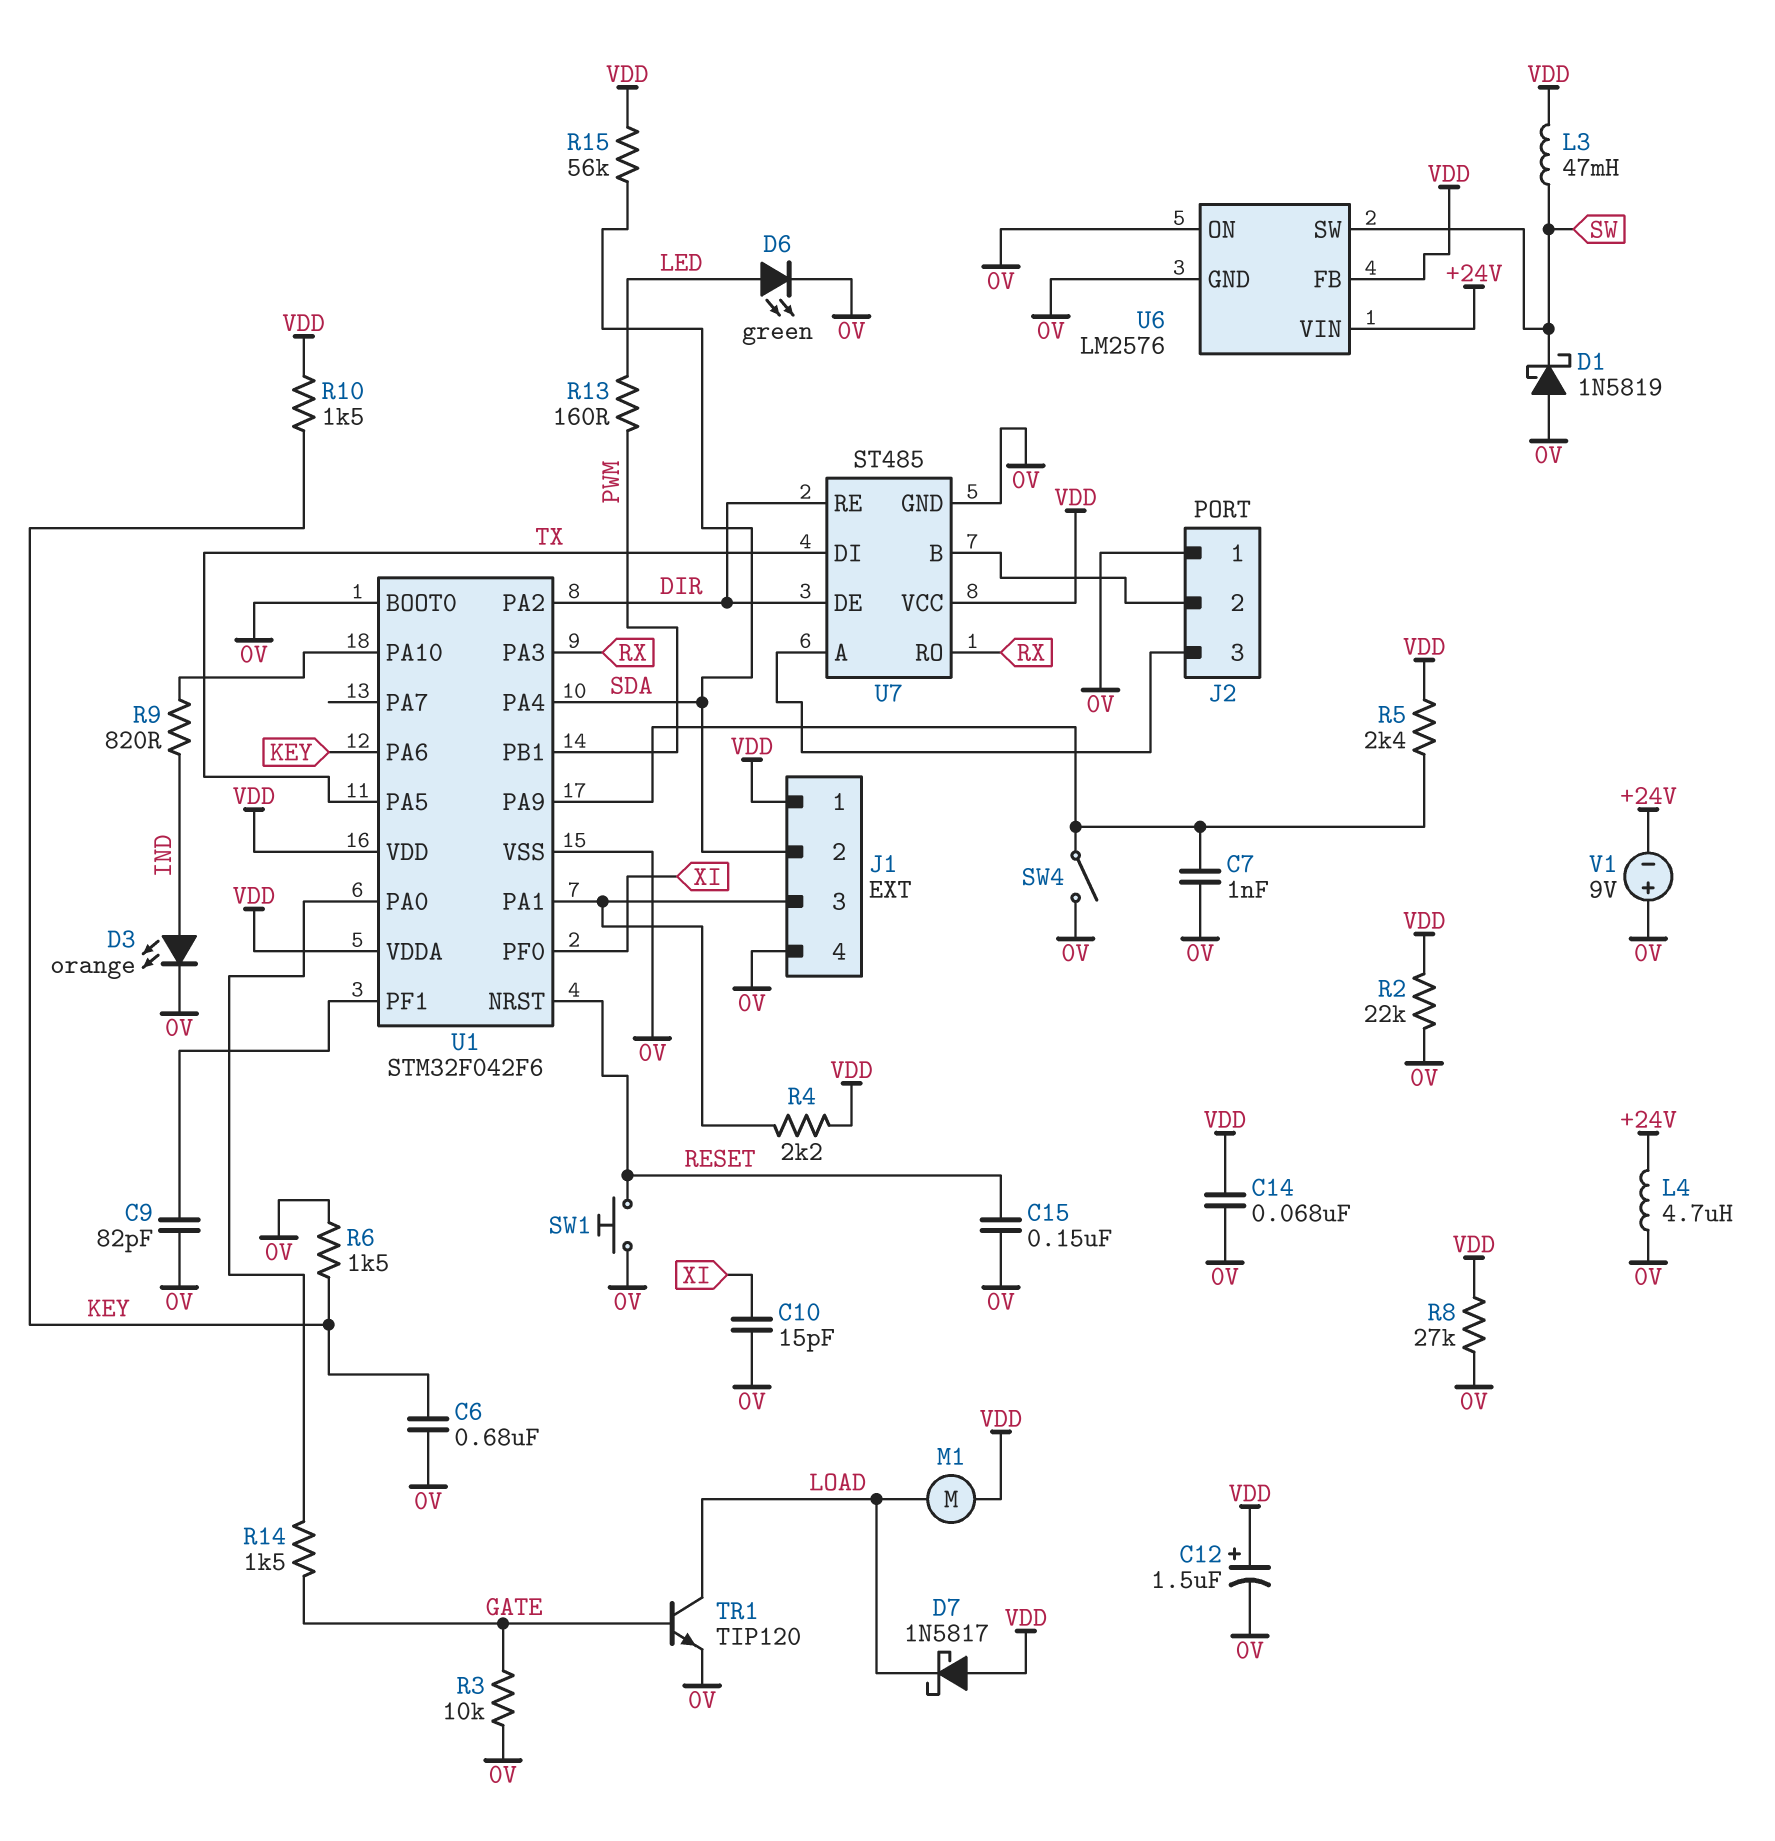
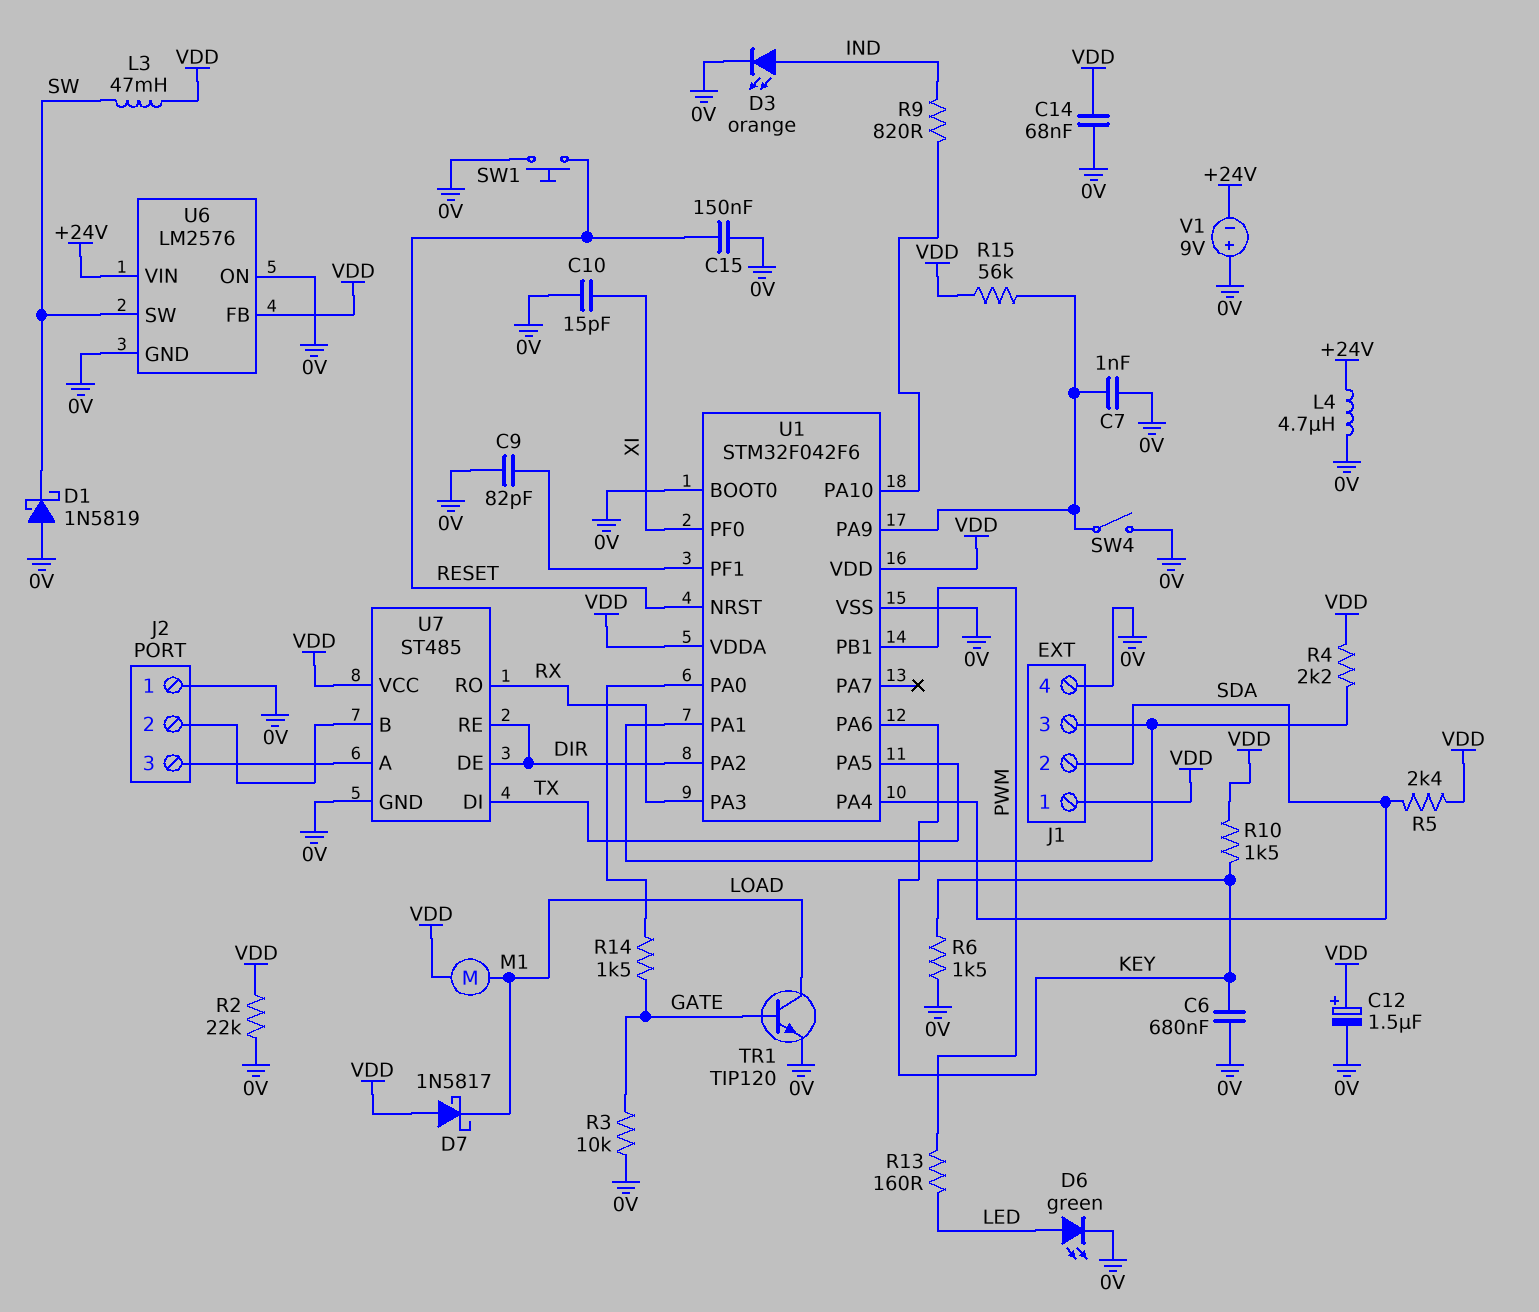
R5: 2.4k (U1/PA9, VDD) -> 2.4k (SDA, VDD)
R8: 27k (0V, VDD) -> none
R15: 56k (SDA, VDD) -> 56k (U1/PA9, VDD)

